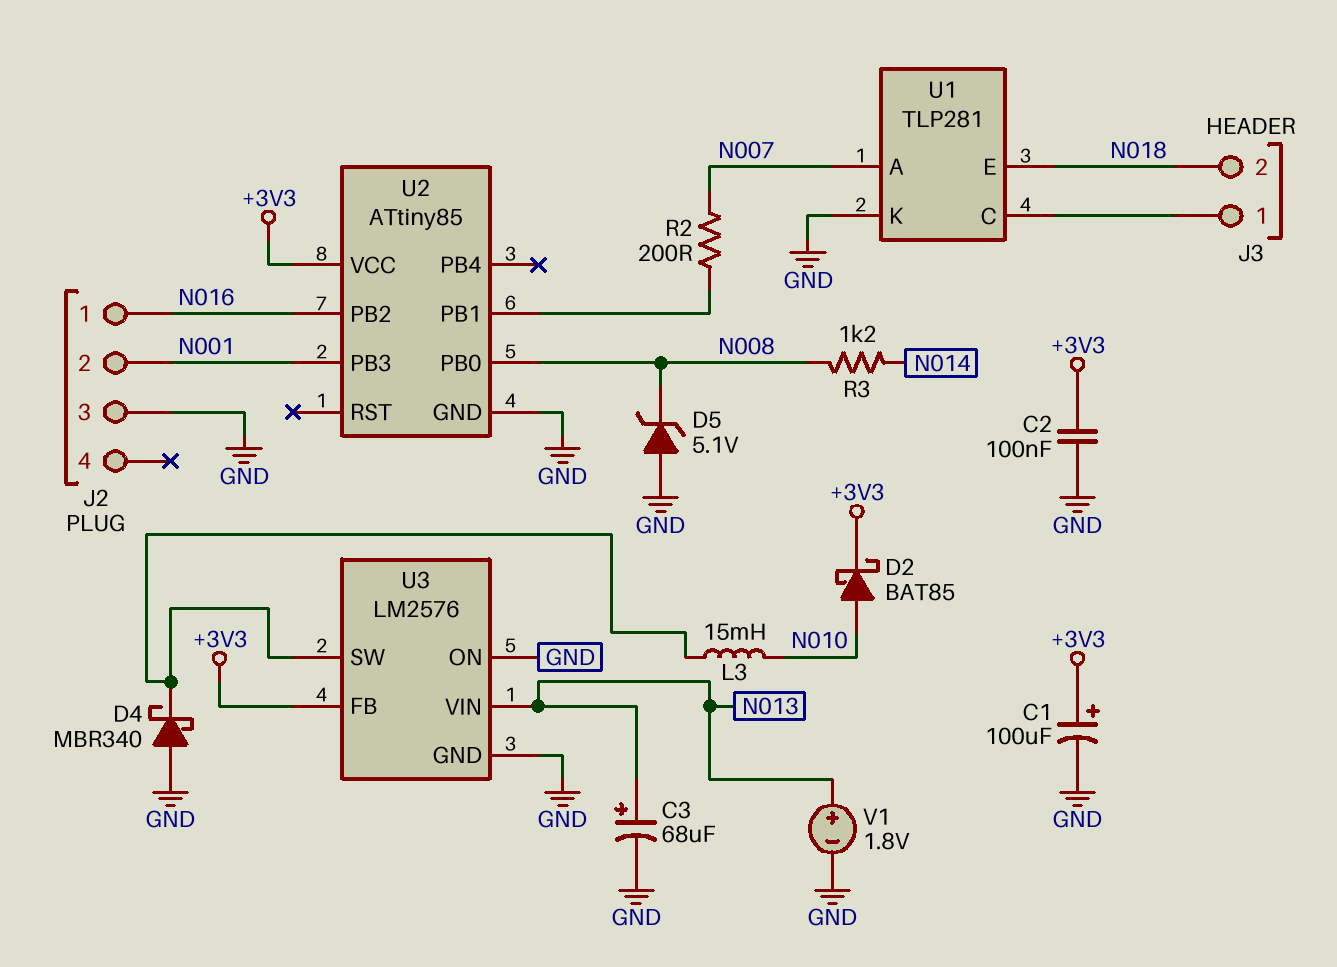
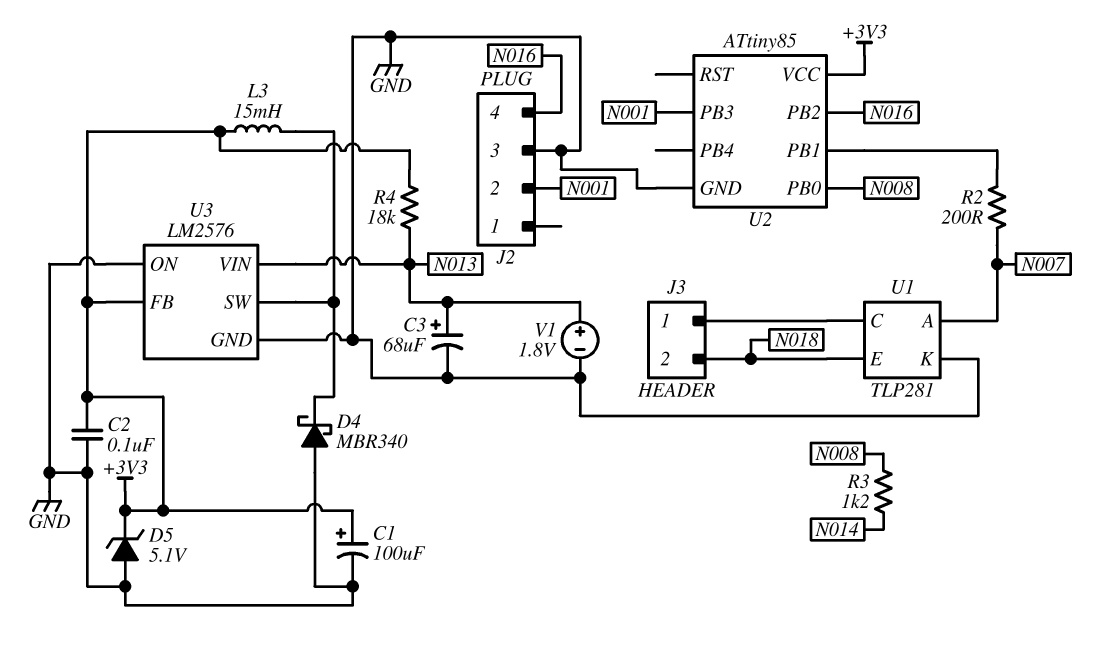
D2: schottky BAT85 (A N010, K +3V3) -> none
D5: zener 5.1V (A GND, K N008) -> zener 5.1V (A GND, K +3V3)
J2 pin 1: N016 -> none
J2 pin 4: none -> N016
L3: 15mH (N010, U3/SW) -> 15mH (+3V3, U3/SW)
R4: none -> 18k (+3V3, N013)

